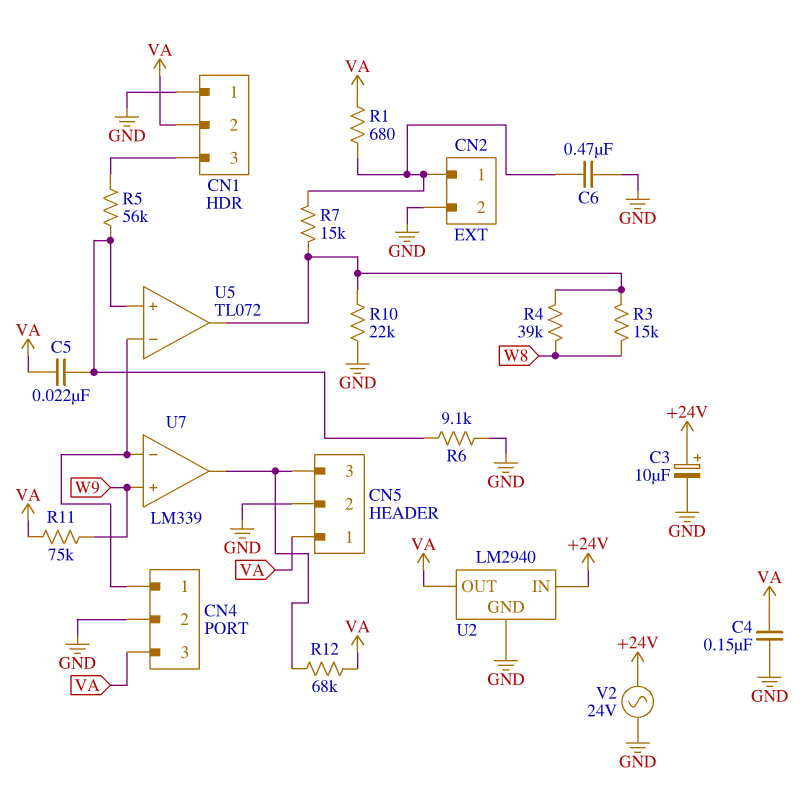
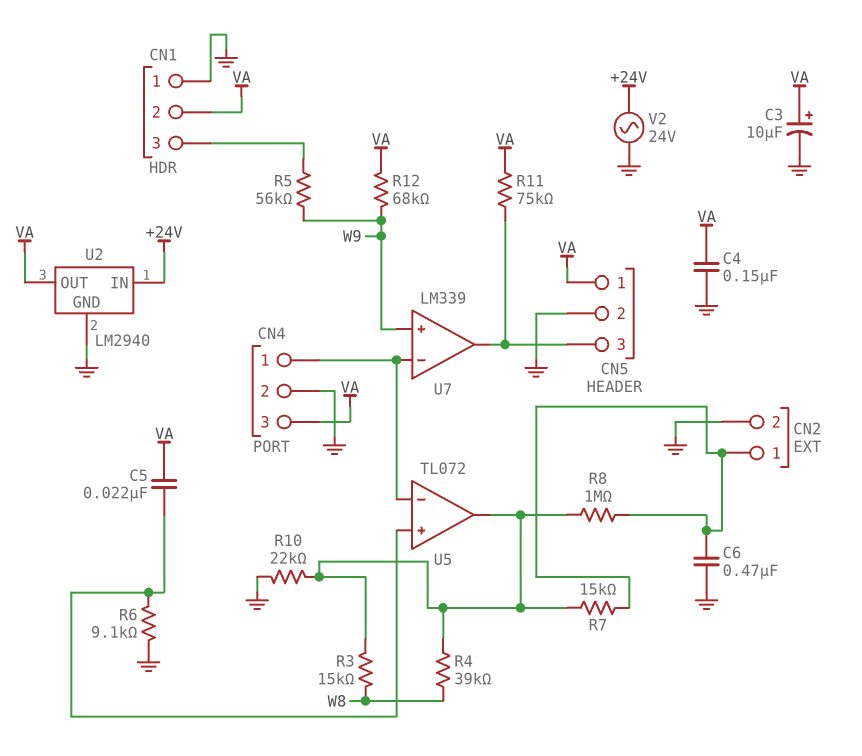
C3: 10uF (plus +24V, minus GND) -> 10uF (plus VA, minus GND)
R1: 680 (CN2/1, VA) -> none
R5: 56k (CN1/3, U5/in+) -> 56k (CN1/3, W9)
R8: none -> 1M (CN2/1, U5/out)
R11: 75k (VA, W9) -> 75k (CN5/3, VA)
R12: 68k (CN5/3, VA) -> 68k (VA, W9)

